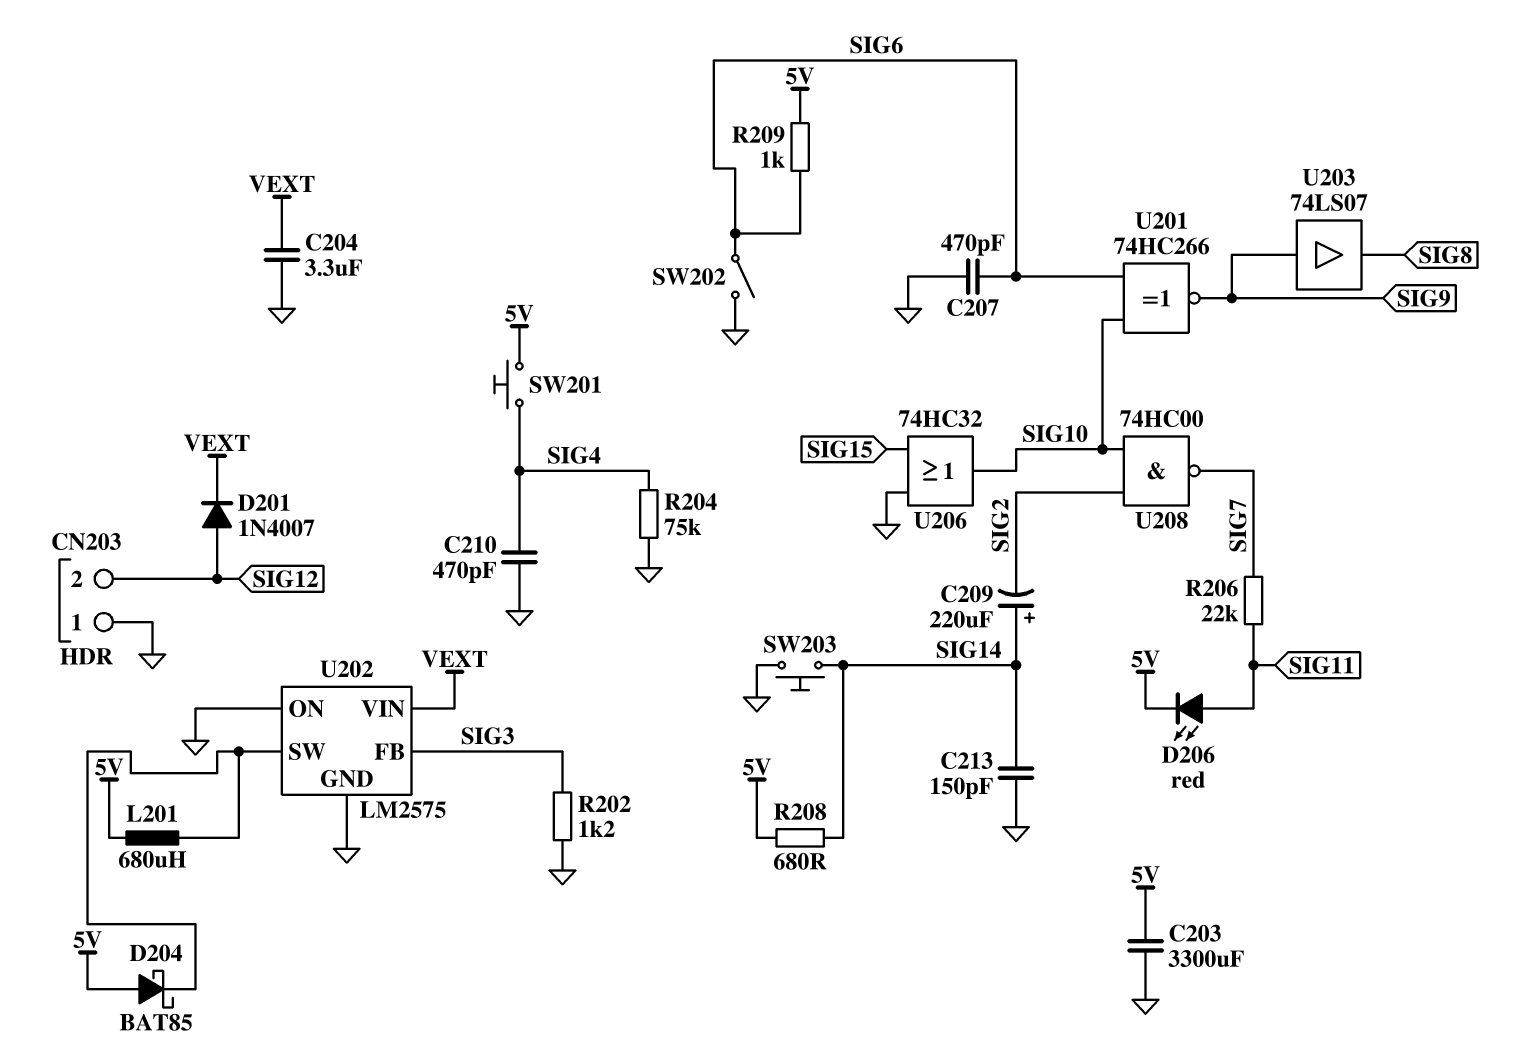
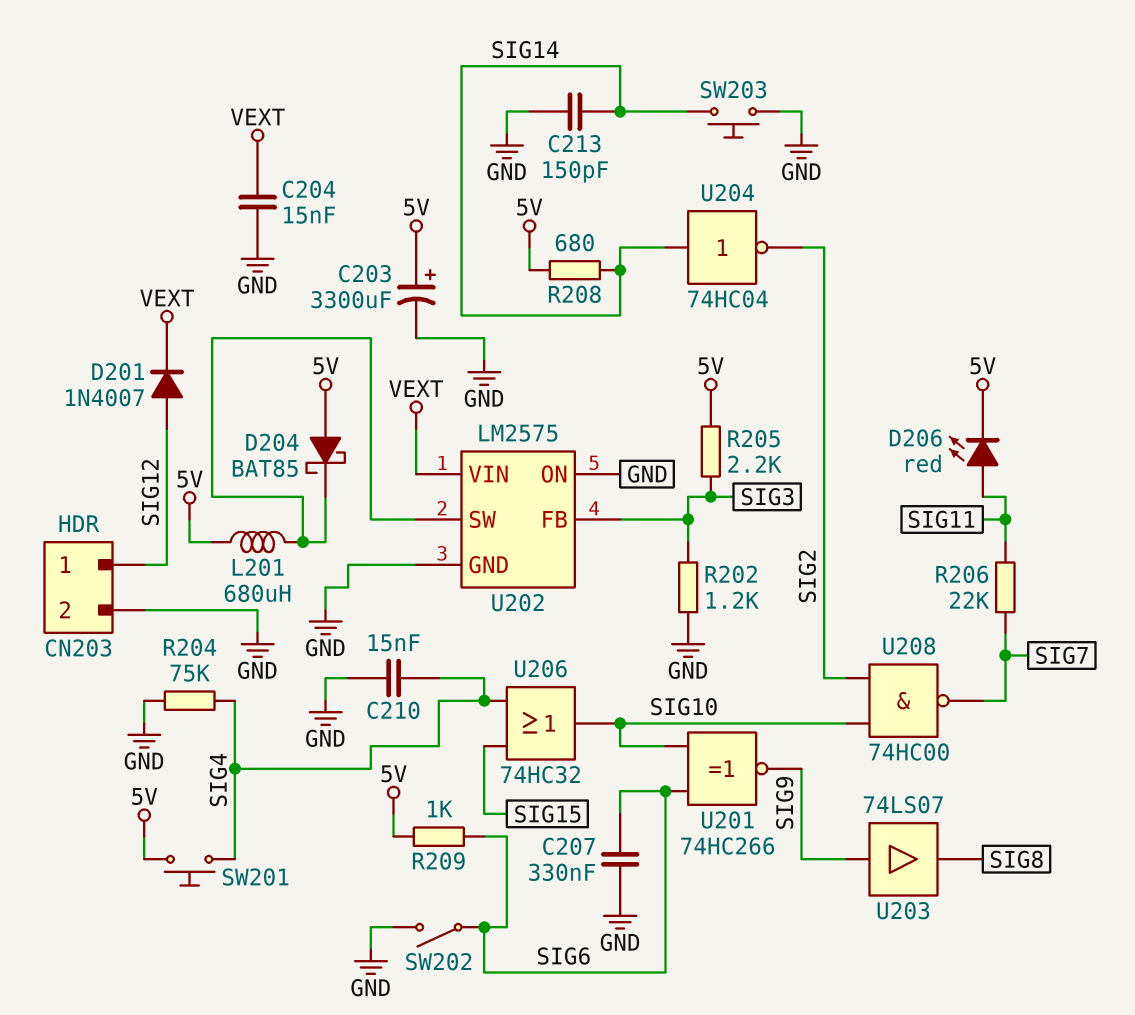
C203: 3300uF (5V, GND) -> 3300uF (plus 5V, minus GND)
C204: 3.3uF (GND, VEXT) -> 15nF (GND, VEXT)
C207: 470pF (GND, SIG6) -> 330nF (GND, SIG6)
C209: 220uF (plus SIG14, minus SIG2) -> none
C210: 470pF (GND, SIG4) -> 15nF (GND, SIG4)
CN203 pin 1: GND -> SIG12
CN203 pin 2: SIG12 -> GND
R205: none -> 2.2k (5V, SIG3)
U204: none -> NOT 74HC04 (in SIG14, out SIG2)
U206: OR 74HC32 (in GND, in SIG15, out SIG10) -> OR 74HC32 (in SIG4, in SIG15, out SIG10)

